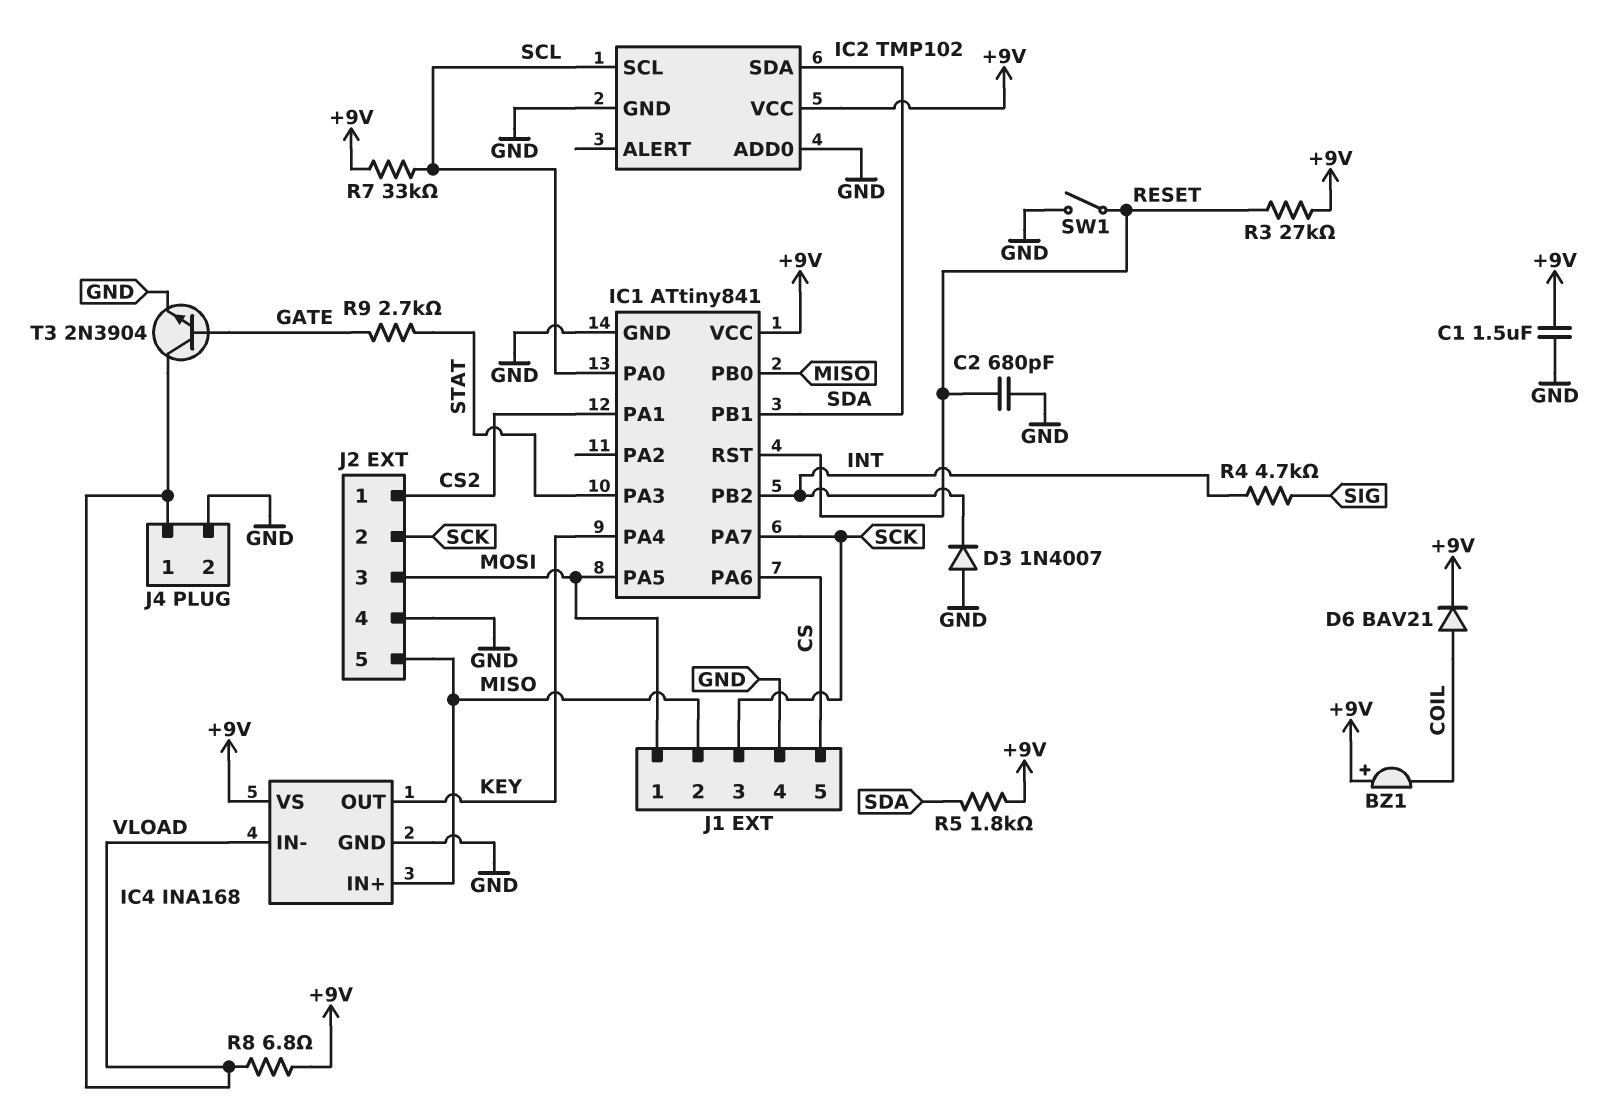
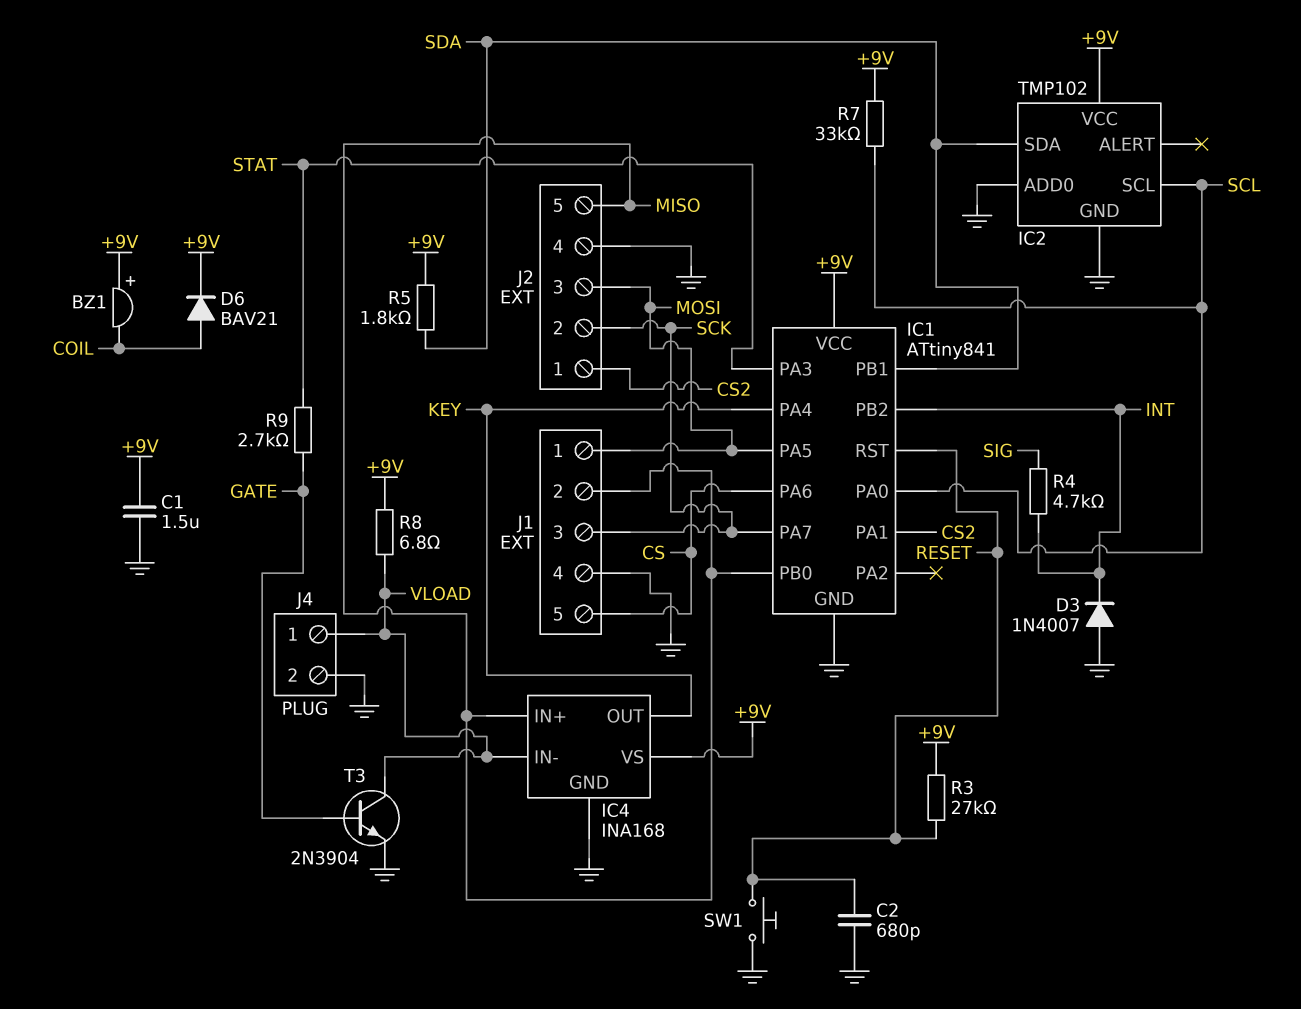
SW1: switch (GND, RESET) -> button (GND, RESET)

